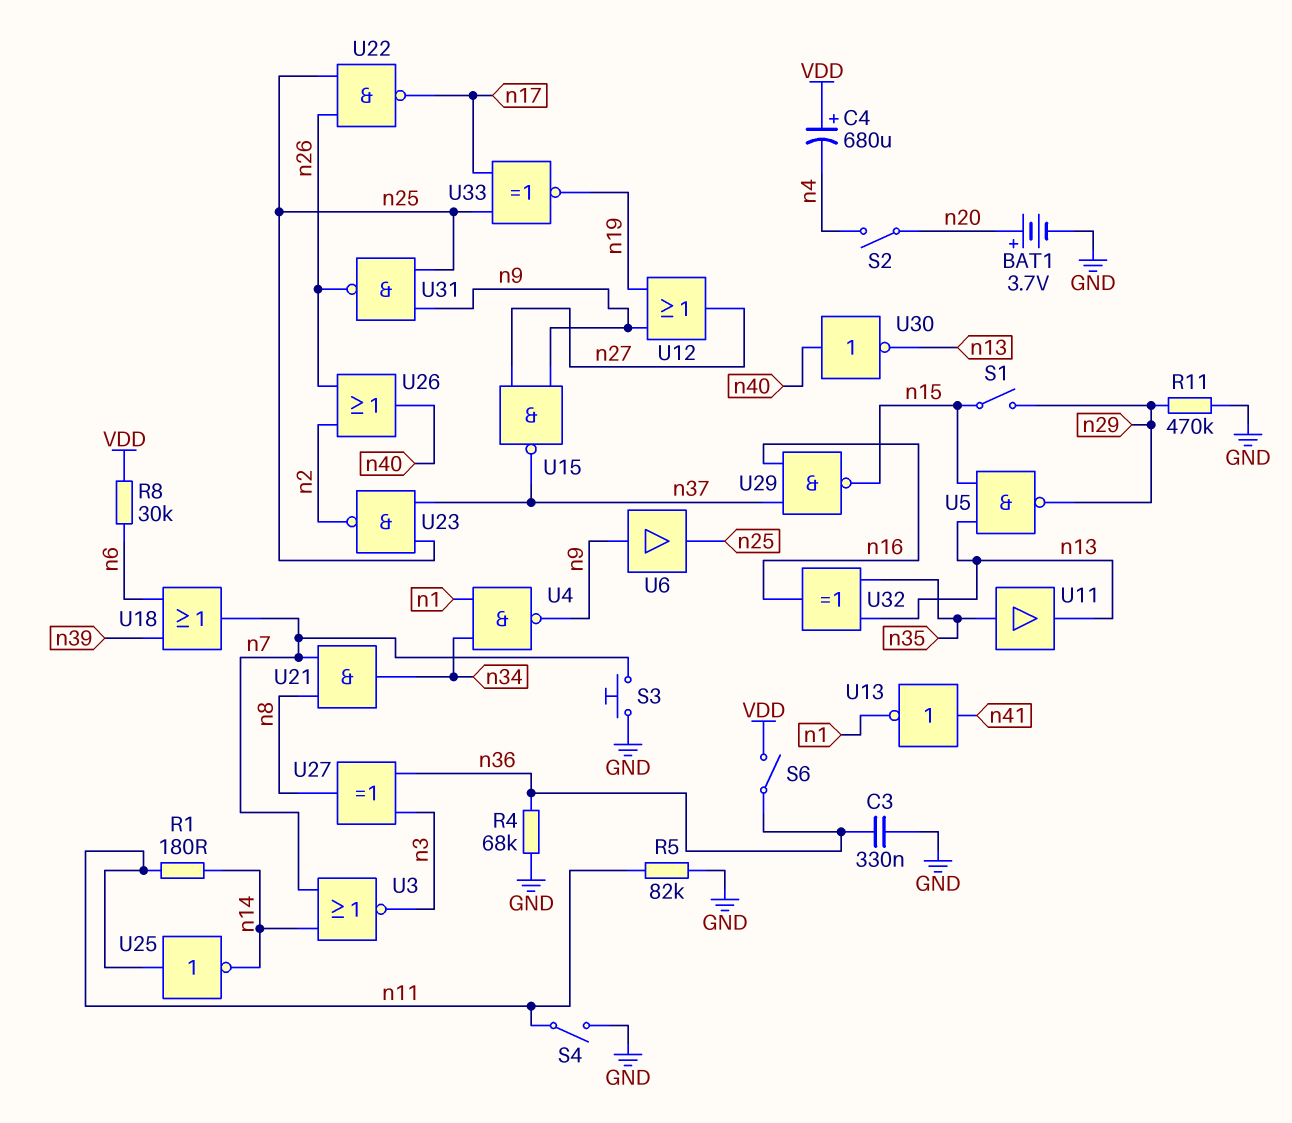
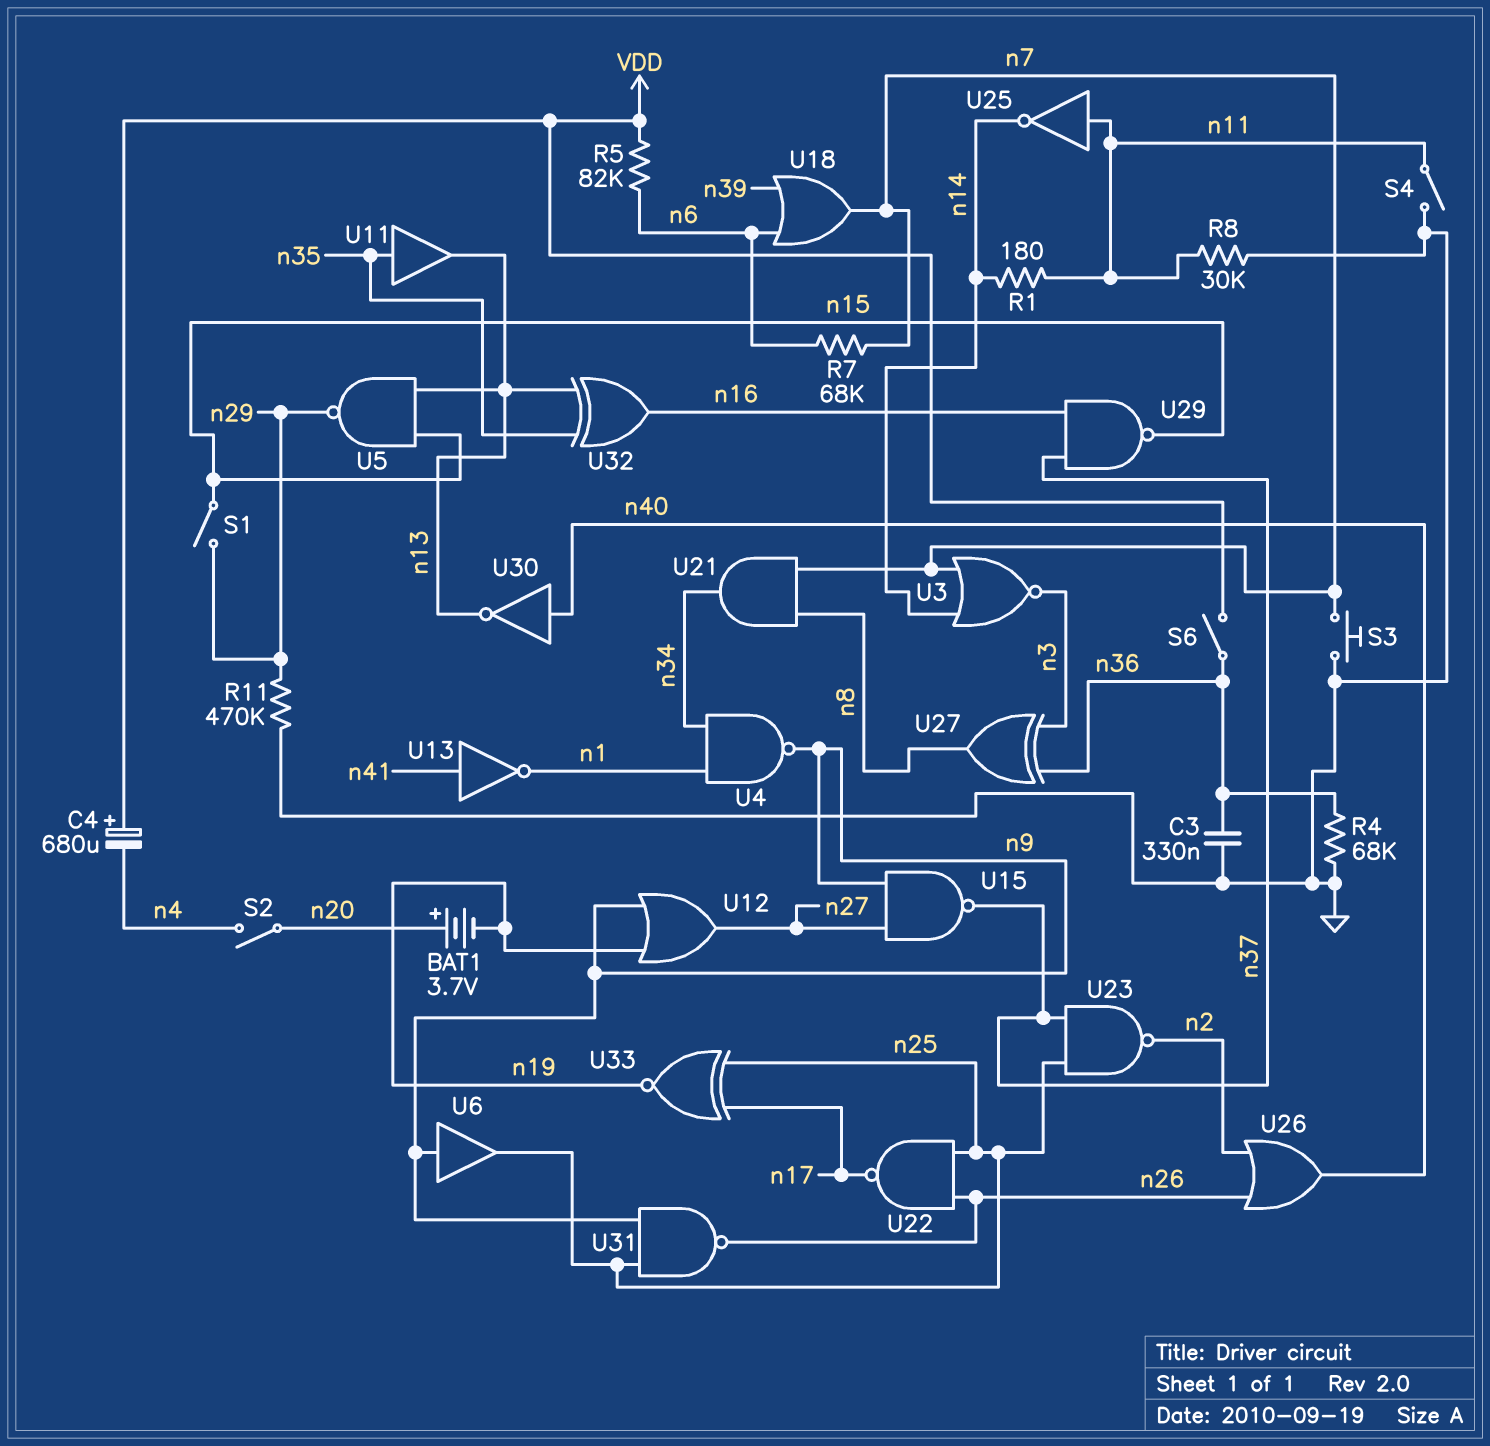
BAT1: 3.7V (plus n20, minus GND) -> 3.7V (plus n20, minus n19)
R5: 82k (GND, n11) -> 82k (VDD, n6)
R7: none -> 68k (n6, n7)
R8: 30k (VDD, n6) -> 30k (GND, n11)

